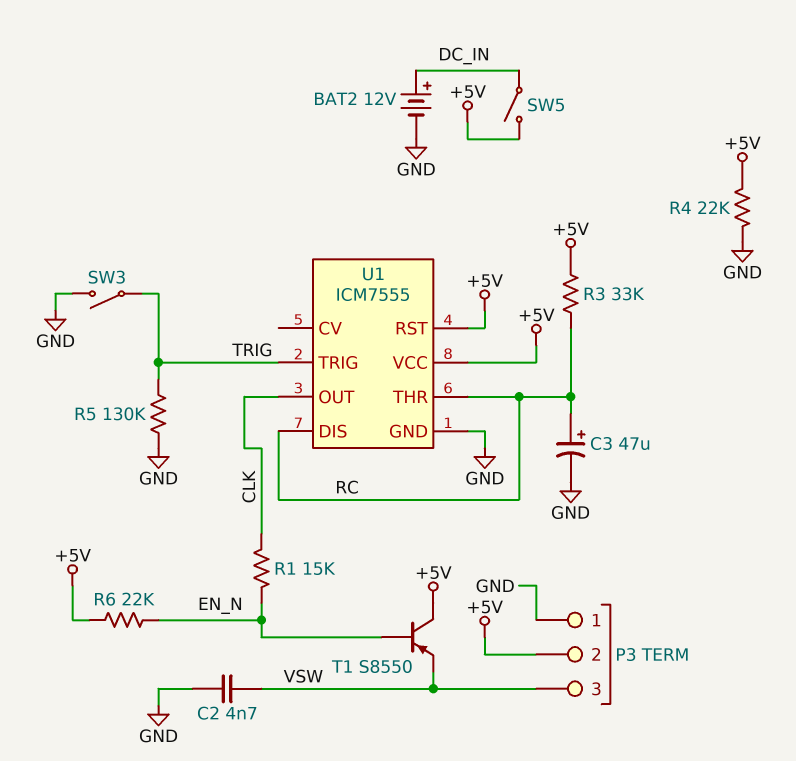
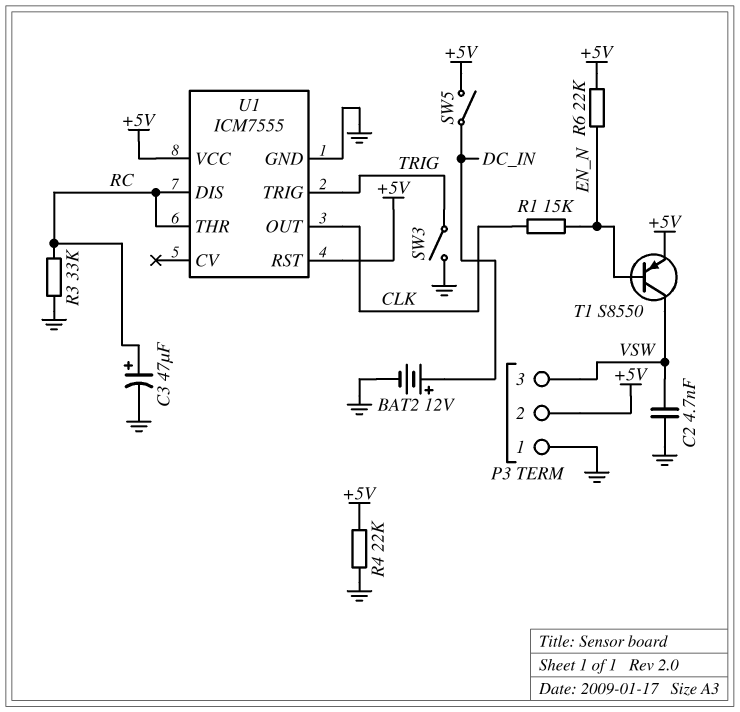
R3: 33k (+5V, RC) -> 33k (GND, RC)
R5: 130k (GND, TRIG) -> none
T1: PNP S8550 (B EN_N, C +5V, E VSW) -> PNP S8550 (B EN_N, C VSW, E +5V)

